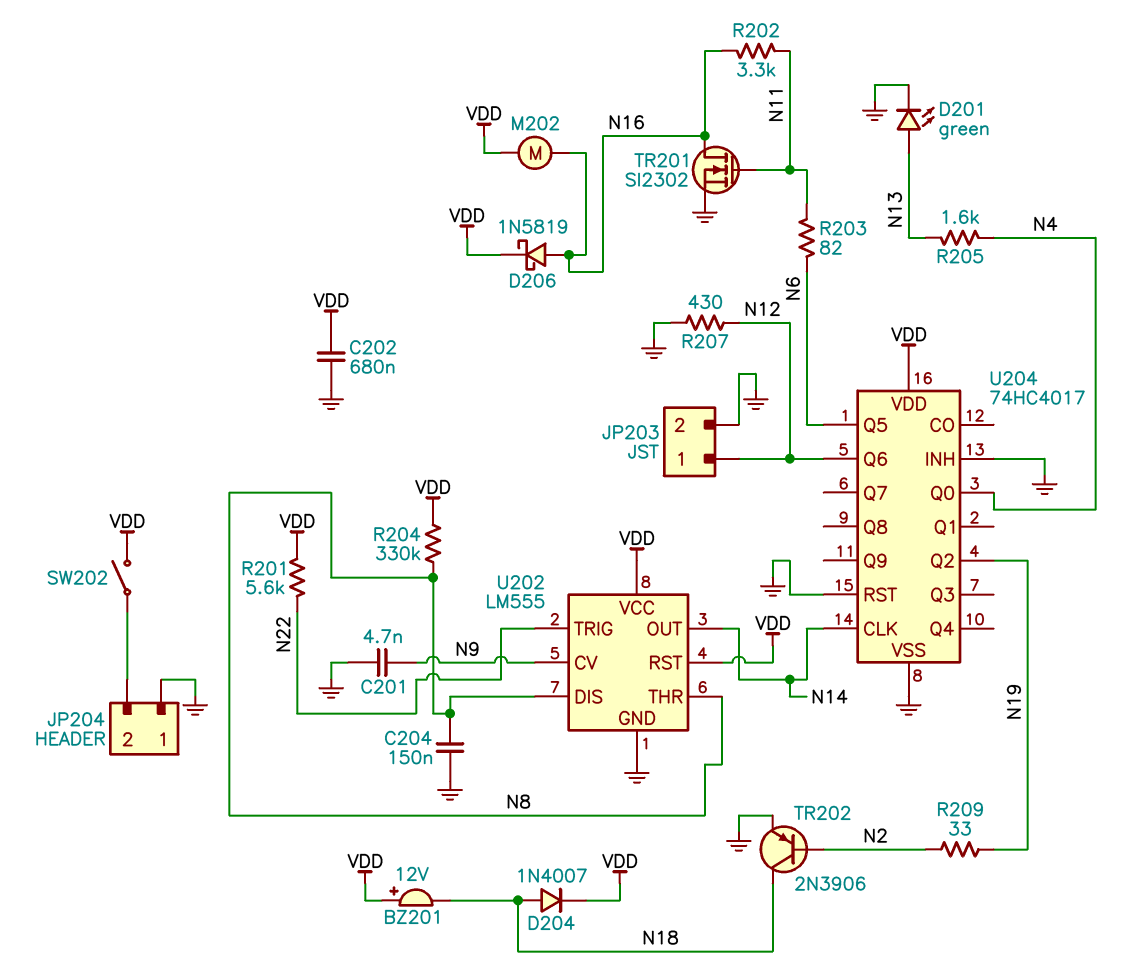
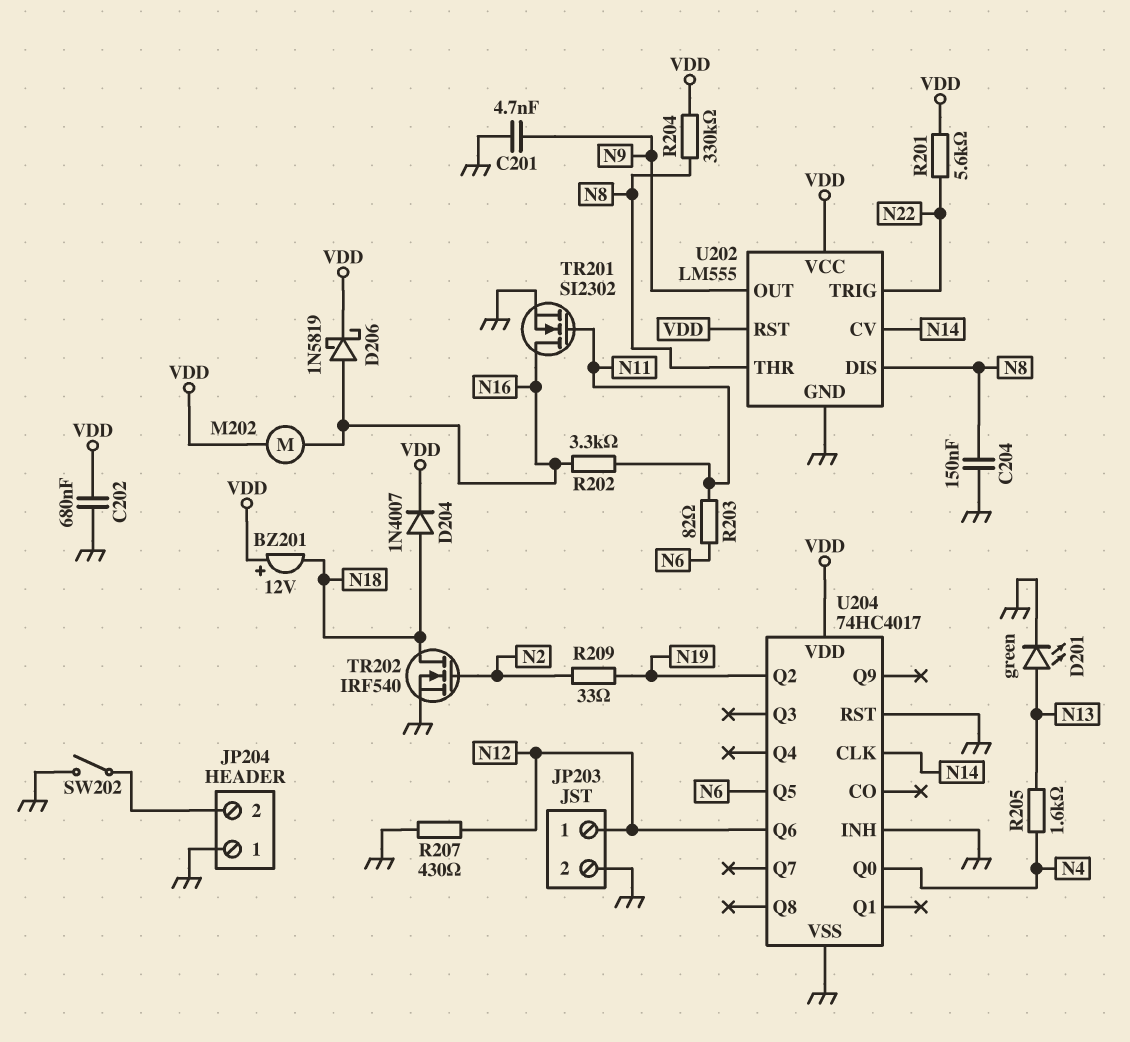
SW202: switch (JP204/2, VDD) -> switch (GND, JP204/2)
TR202: PNP 2N3906 (B N2, C N18, E GND) -> NMOS IRF540 (G N2, D N18, S GND)
U202 pin CV: N9 -> N14
U202 pin OUT: N14 -> N9

